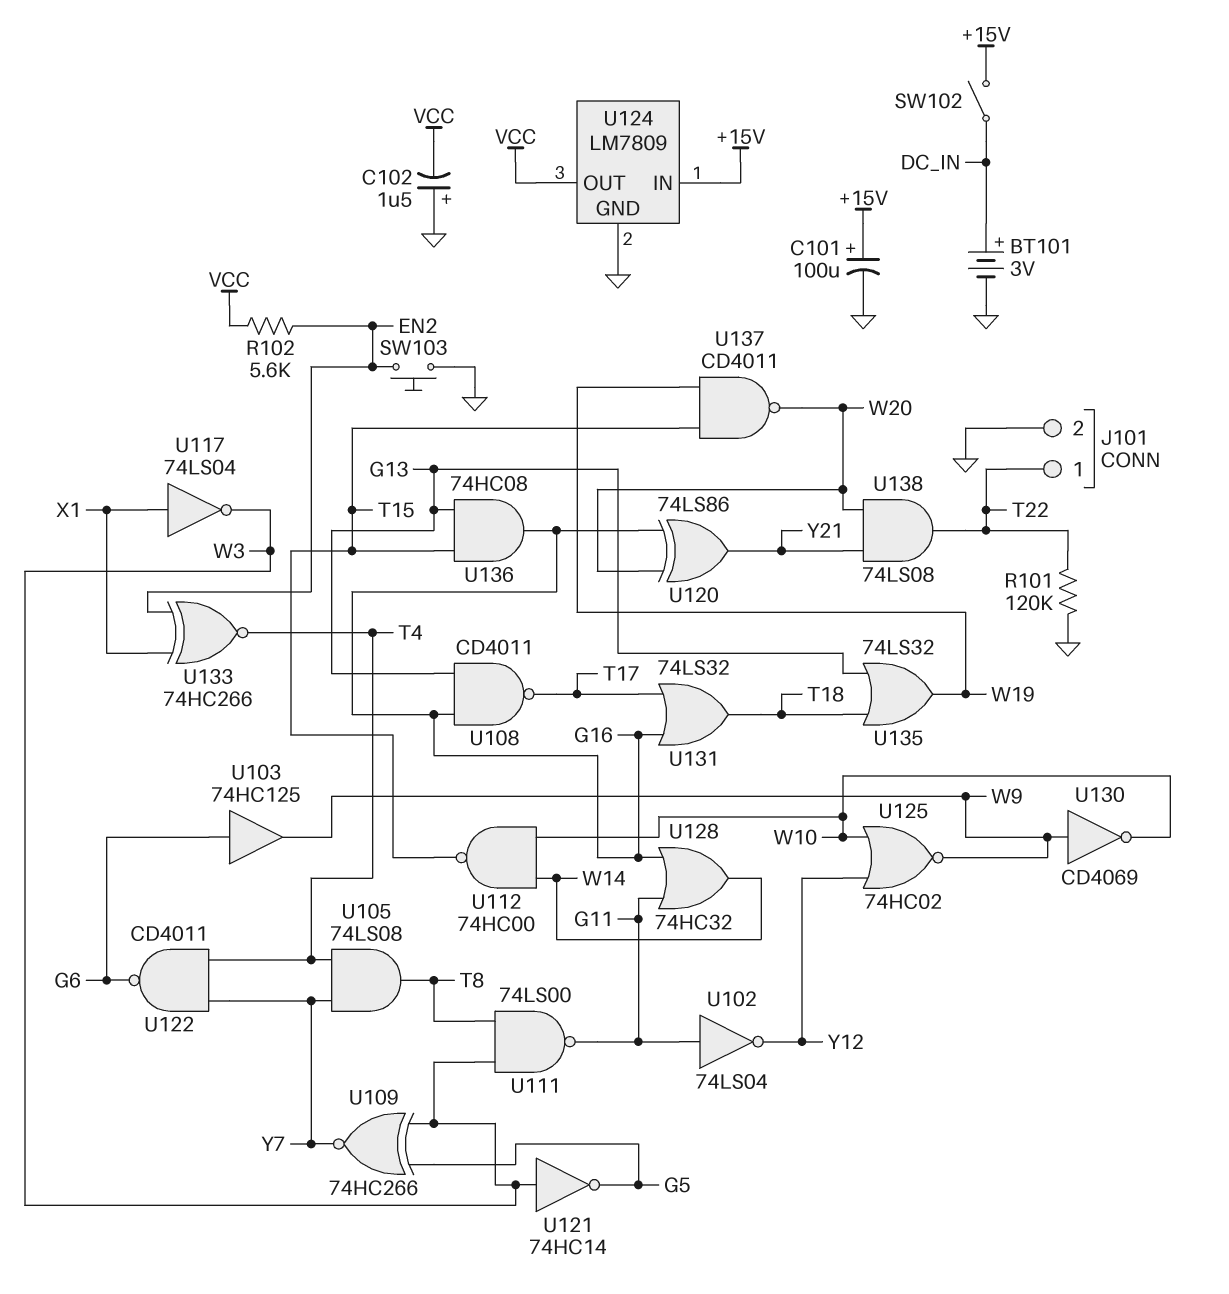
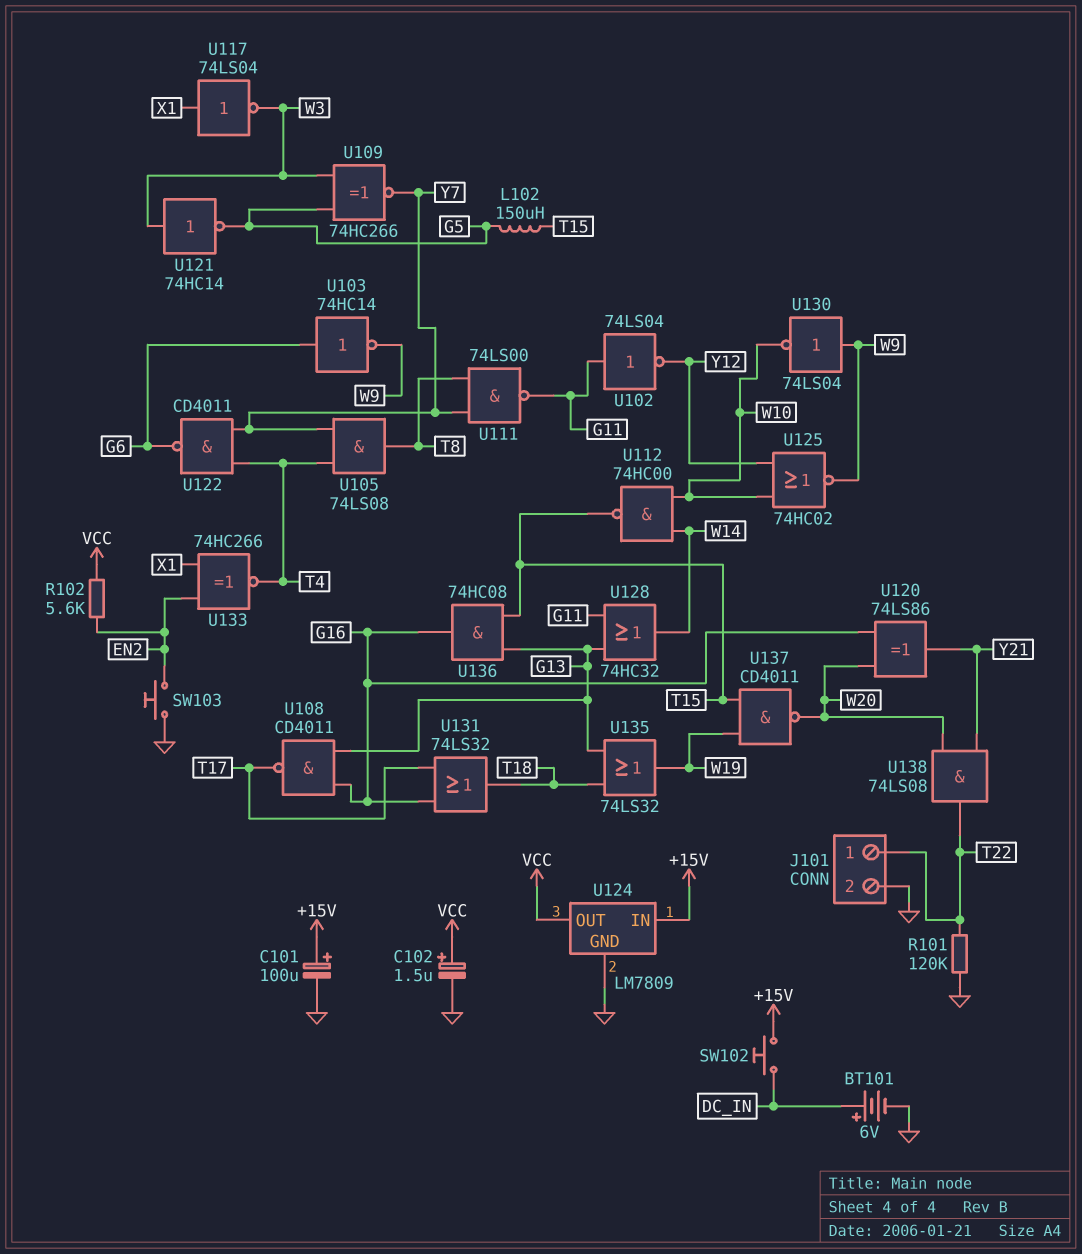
BT101: 3V (plus DC_IN, minus GND) -> 6V (plus DC_IN, minus GND)
C102: 1.5uF (plus GND, minus VCC) -> 1.5uF (plus VCC, minus GND)
L102: none -> 150uH (G5, T15)
SW102: switch (+15V, DC_IN) -> button (+15V, DC_IN)
U103: buffer 74HC125 (in G6, out W9) -> NOT 74HC14 (in G6, out W9)
U111: NAND 74LS00 (in T8, in W3, out G11) -> NAND 74LS00 (in T8, in Y7, out G11)
U128: OR 74HC32 (in G11, in G16, out W14) -> OR 74HC32 (in G11, in G13, out W14)
U130: NOT CD4069 (in W9, out W10) -> NOT 74LS04 (in W9, out W10)

